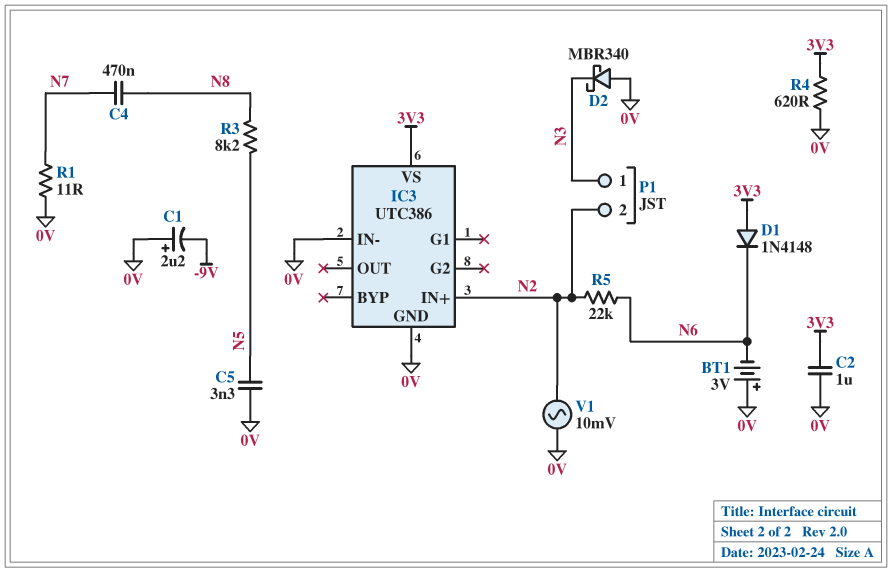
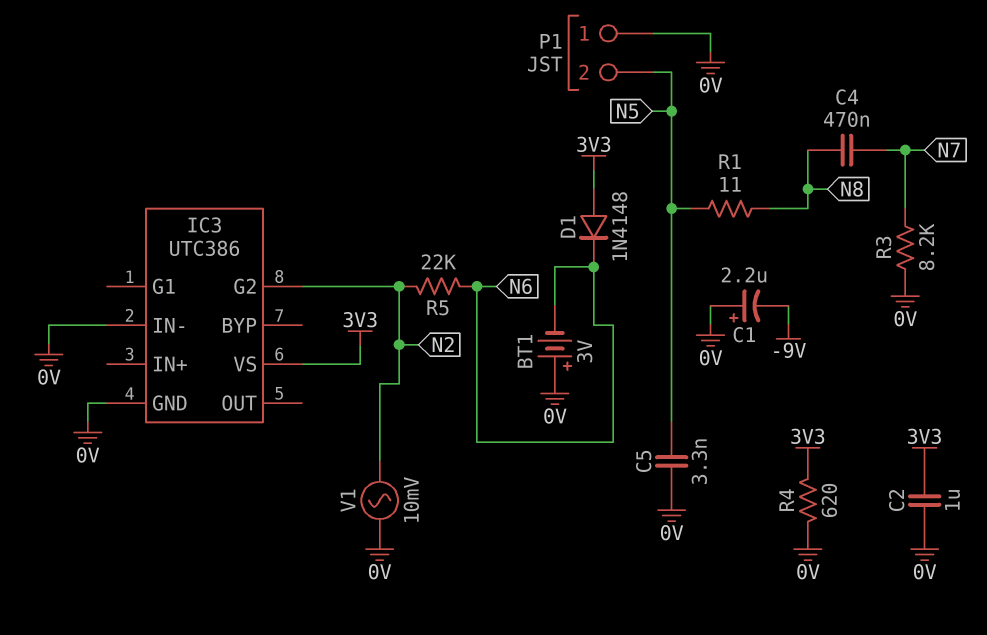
D2: schottky MBR340 (A 0V, K N3) -> none
IC3 pin G2: none -> N2
IC3 pin IN+: N2 -> none
P1 pin 1: N3 -> 0V
P1 pin 2: N2 -> N5
R1: 11 (0V, N7) -> 11 (N5, N8)
R3: 8.2k (N5, N8) -> 8.2k (0V, N7)

